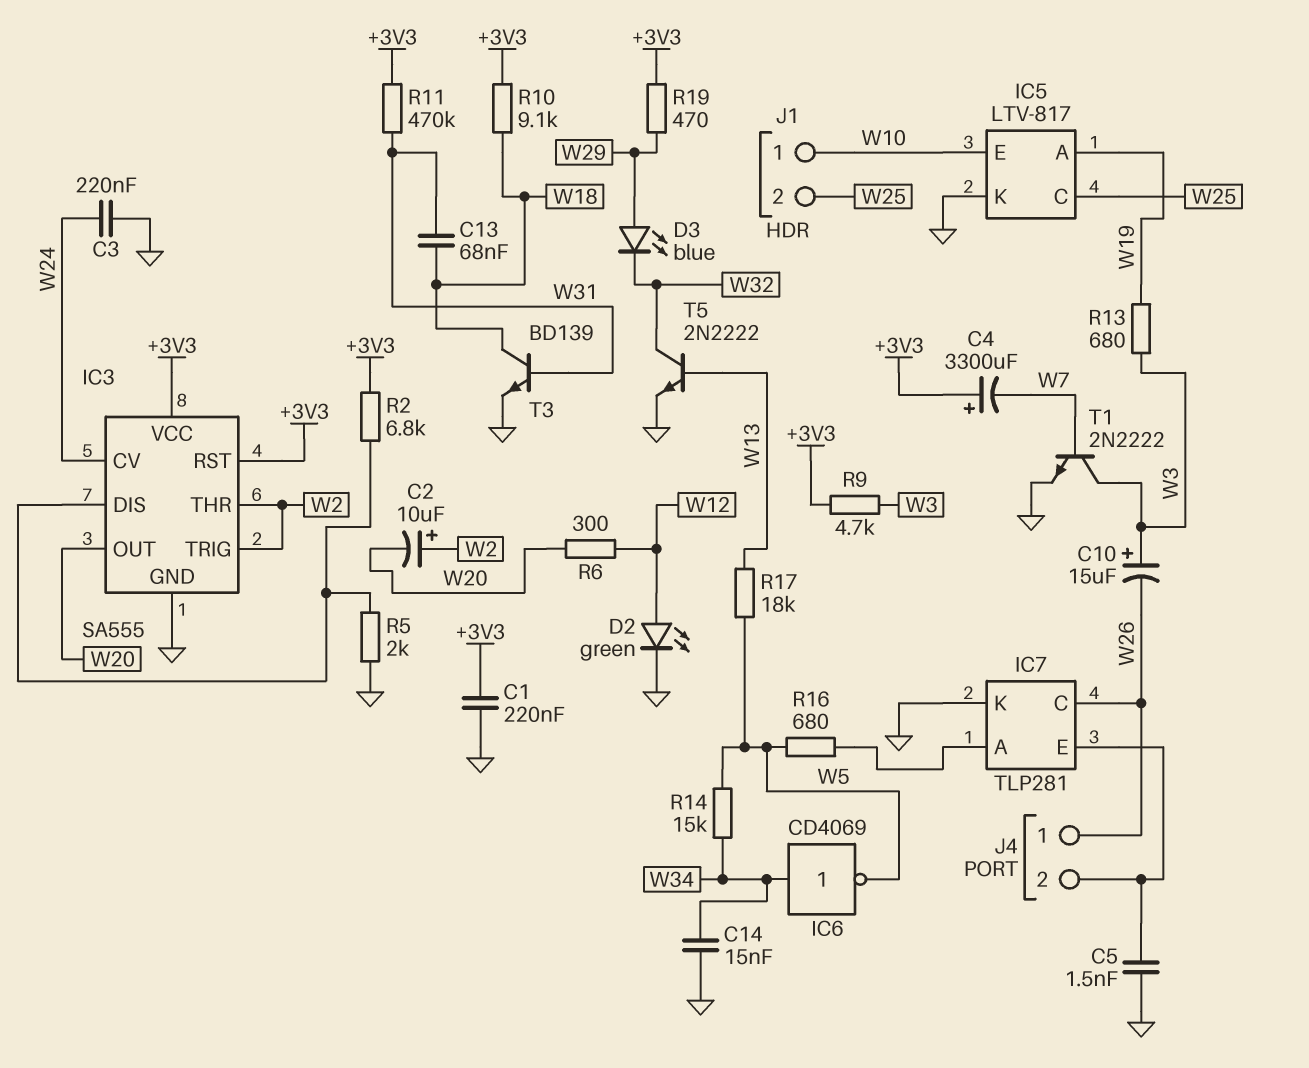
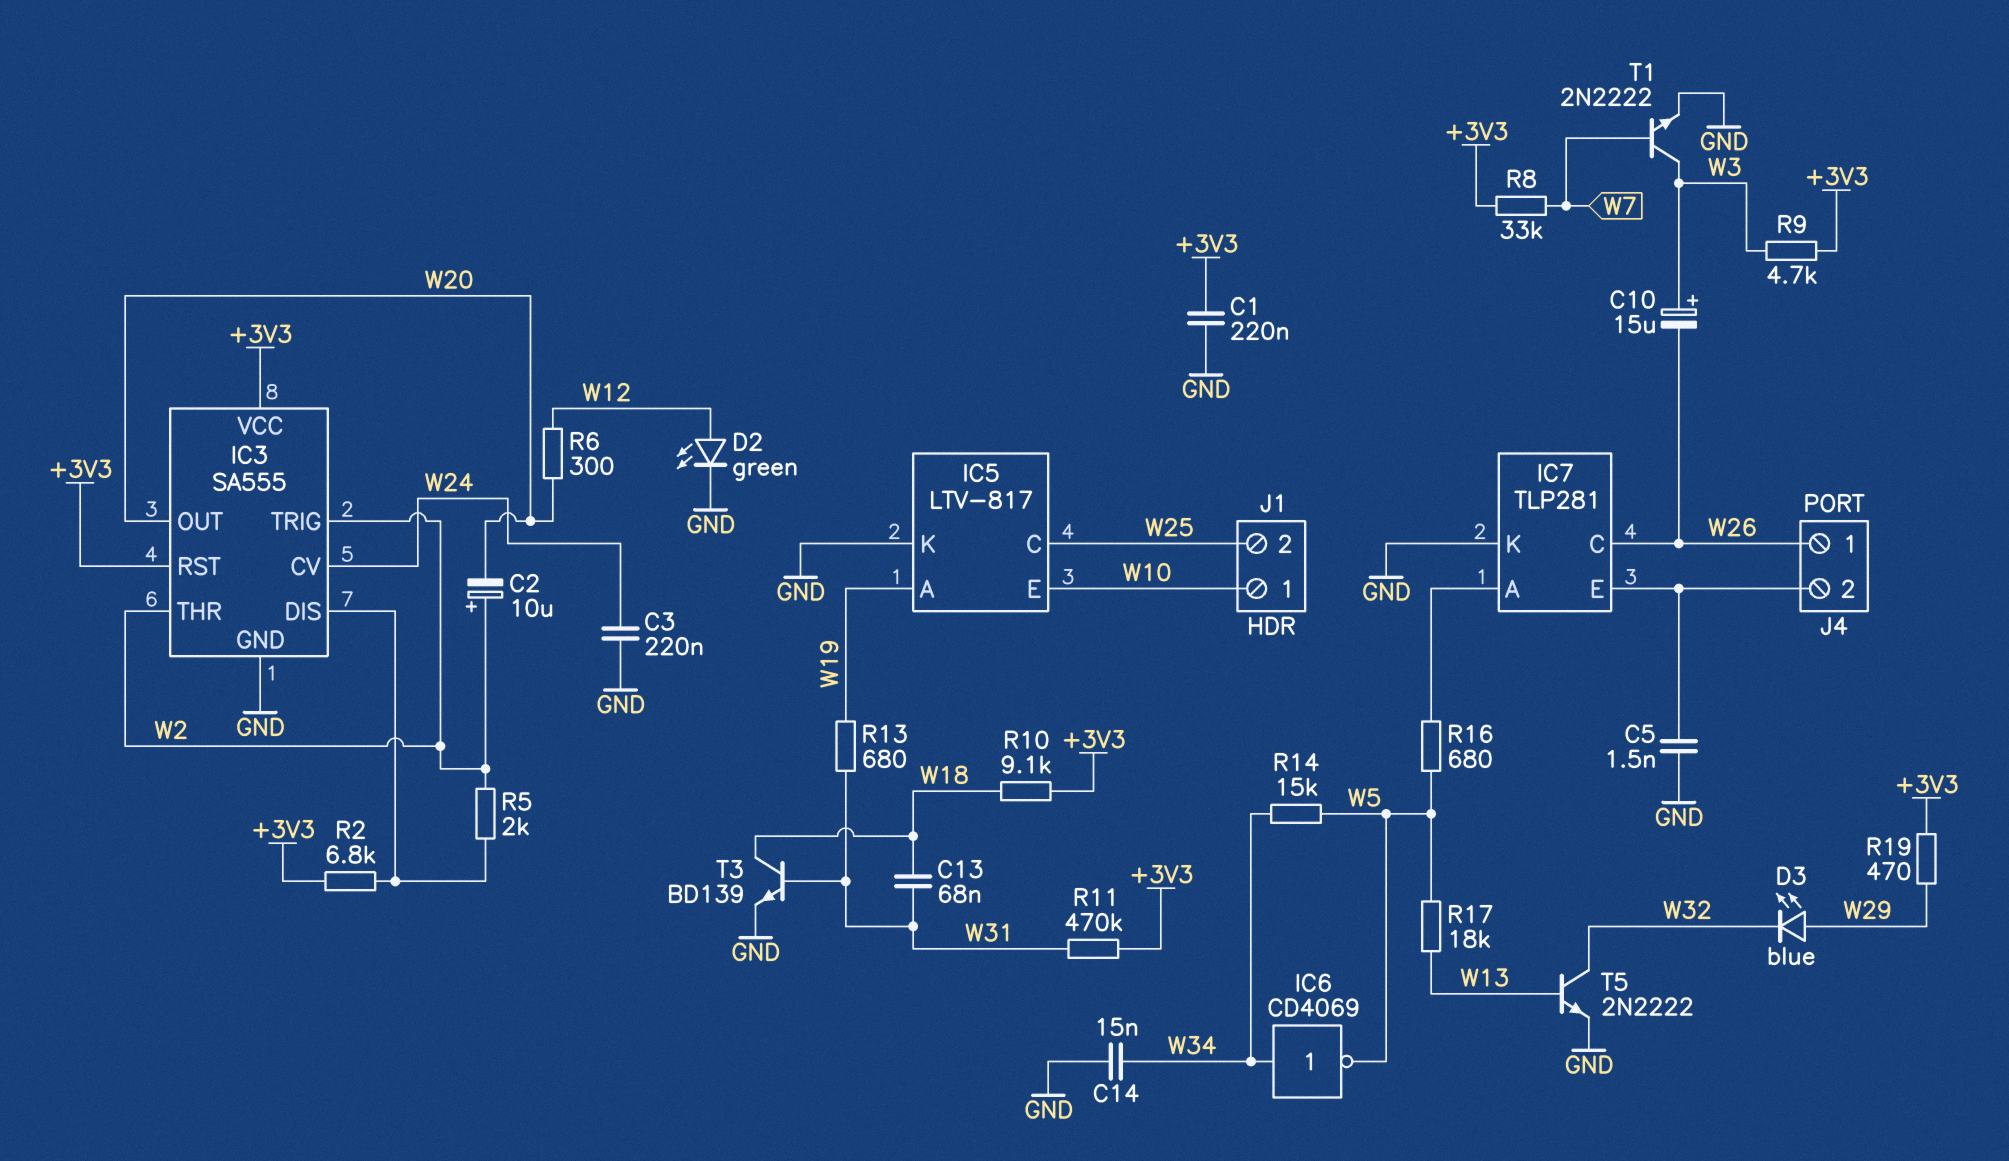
C4: 3300uF (plus +3V3, minus W7) -> none
R5: 2k (GND, IC3/DIS) -> 2k (IC3/DIS, W2)
R8: none -> 33k (+3V3, W7)
R13: 680 (W3, W19) -> 680 (W19, W31)

